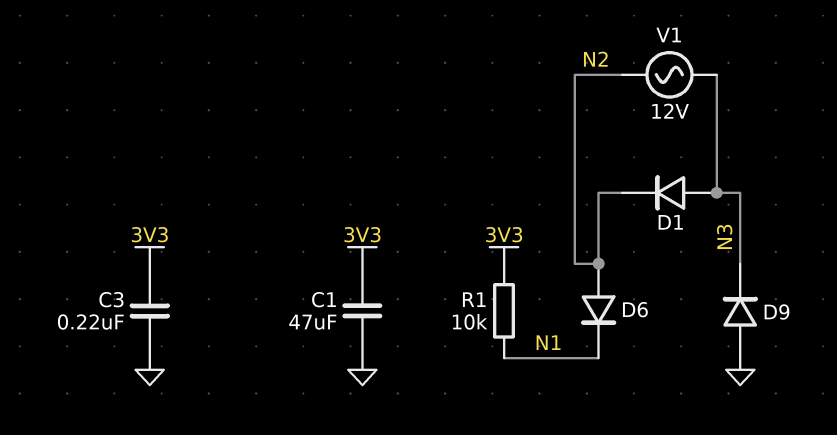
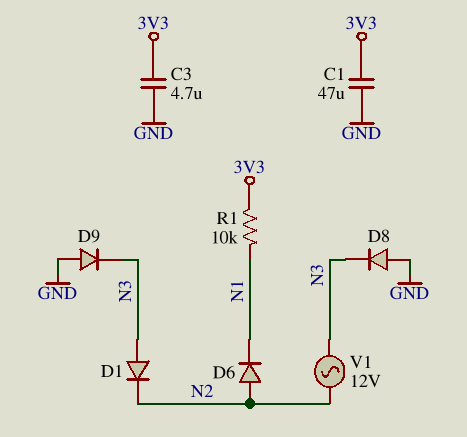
C3: 220nF (3V3, GND) -> 4.7uF (3V3, GND)
D8: none -> diode (A GND, K N3)

